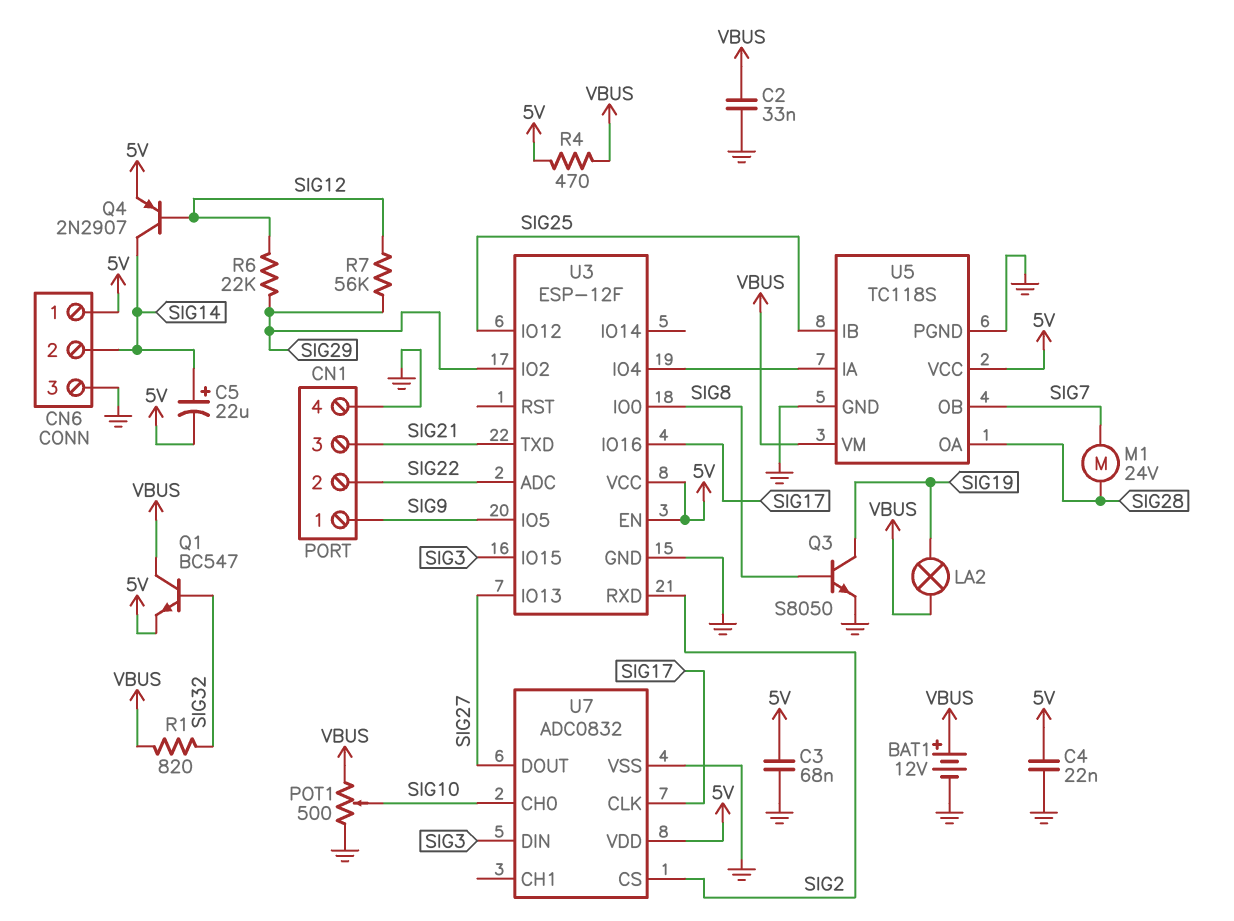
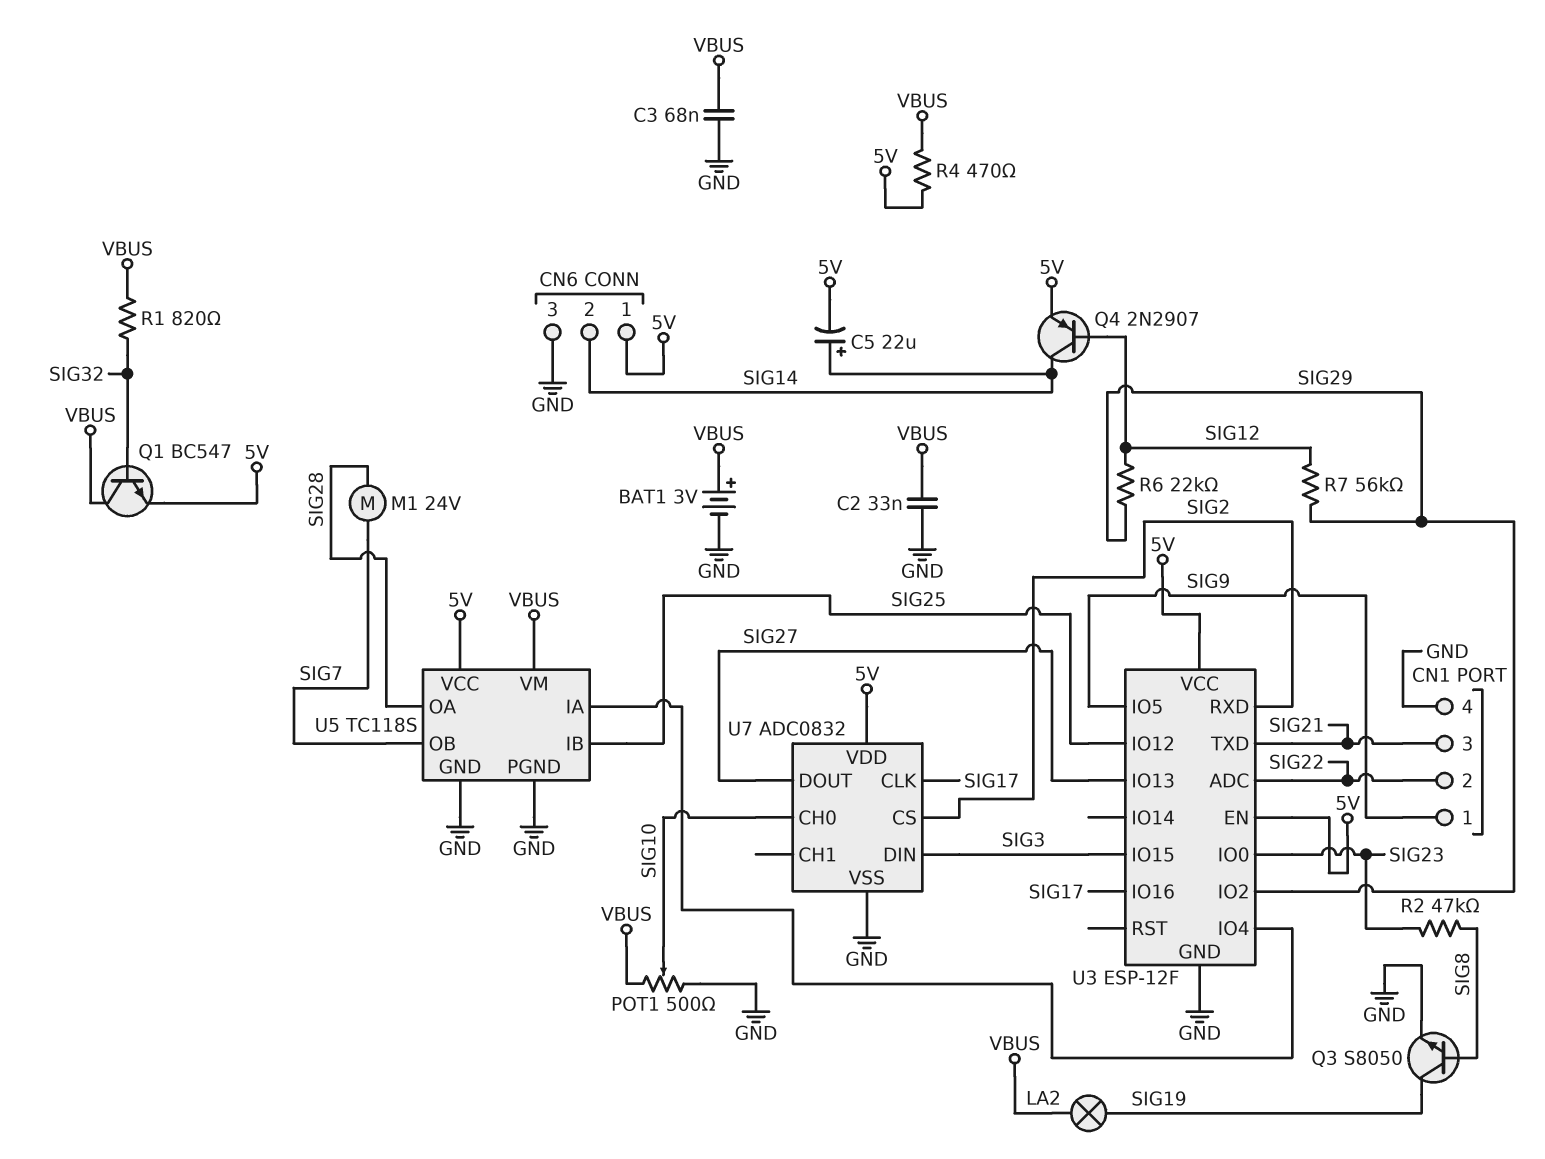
BAT1: 12V (plus VBUS, minus GND) -> 3V (plus VBUS, minus GND)
C3: 68nF (5V, GND) -> 68nF (GND, VBUS)
C4: 22nF (5V, GND) -> none
R2: none -> 47k (SIG8, SIG23)
U3 pin IO0: SIG8 -> SIG23

